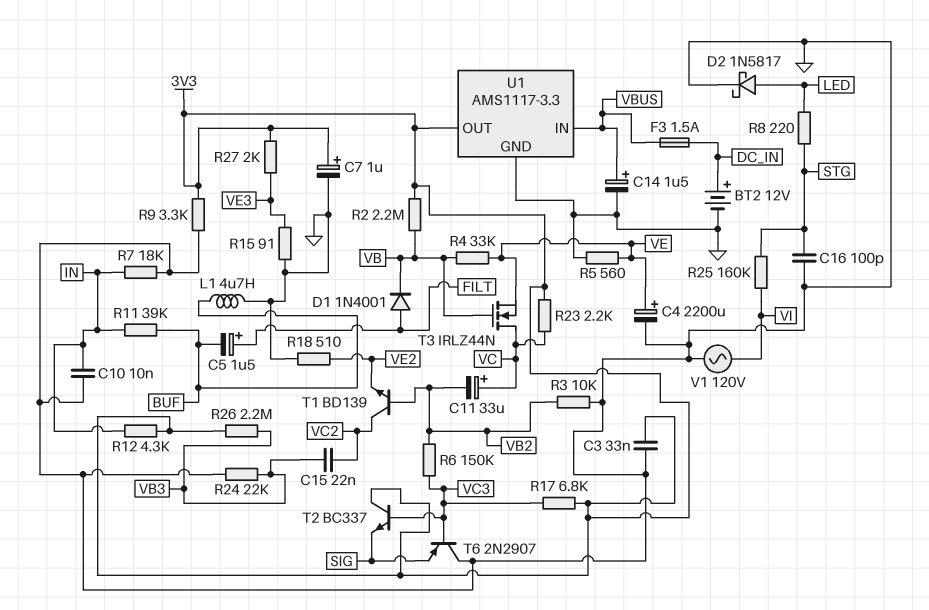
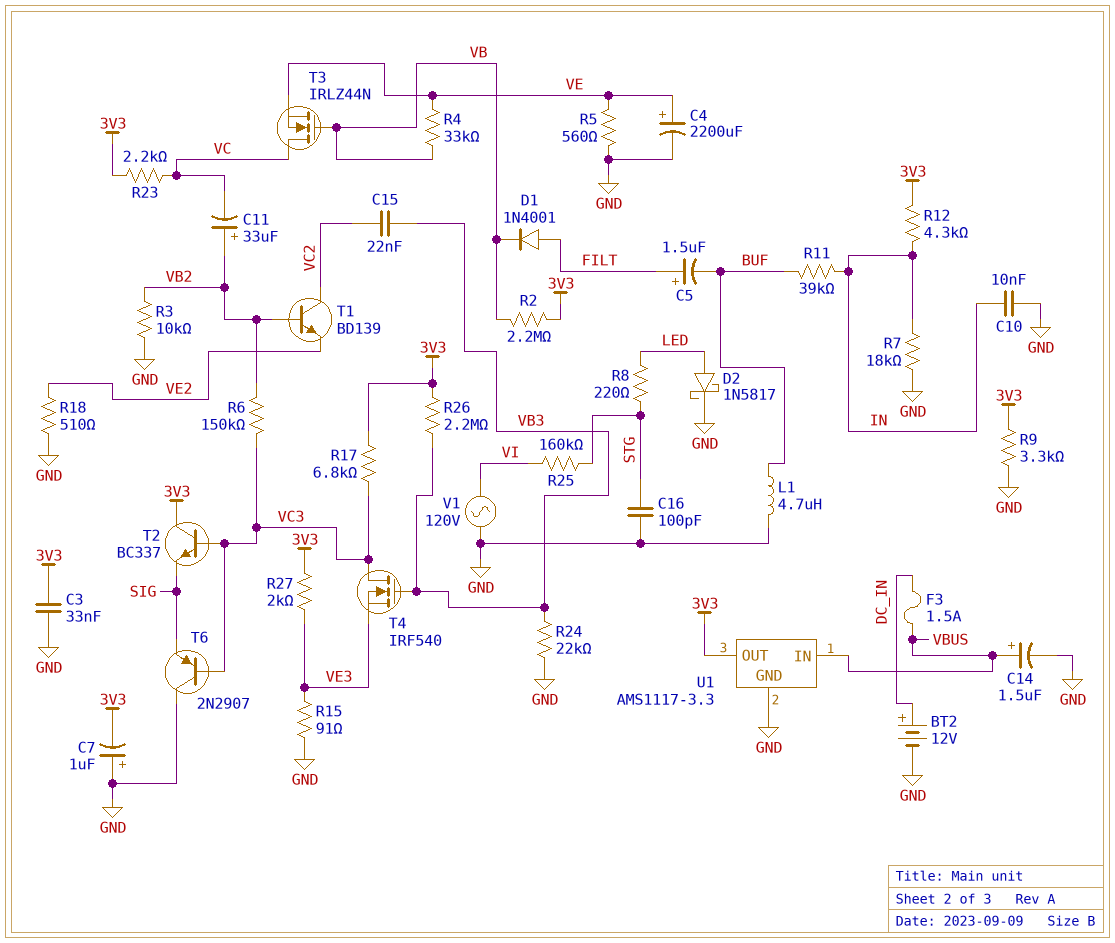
C7: 1uF (plus 3V3, minus GND) -> 1uF (plus GND, minus 3V3)
C11: 33uF (plus VC, minus VB2) -> 33uF (plus VB2, minus VC)
T4: none -> NMOS IRF540 (G VB3, D VC3, S VE3)

